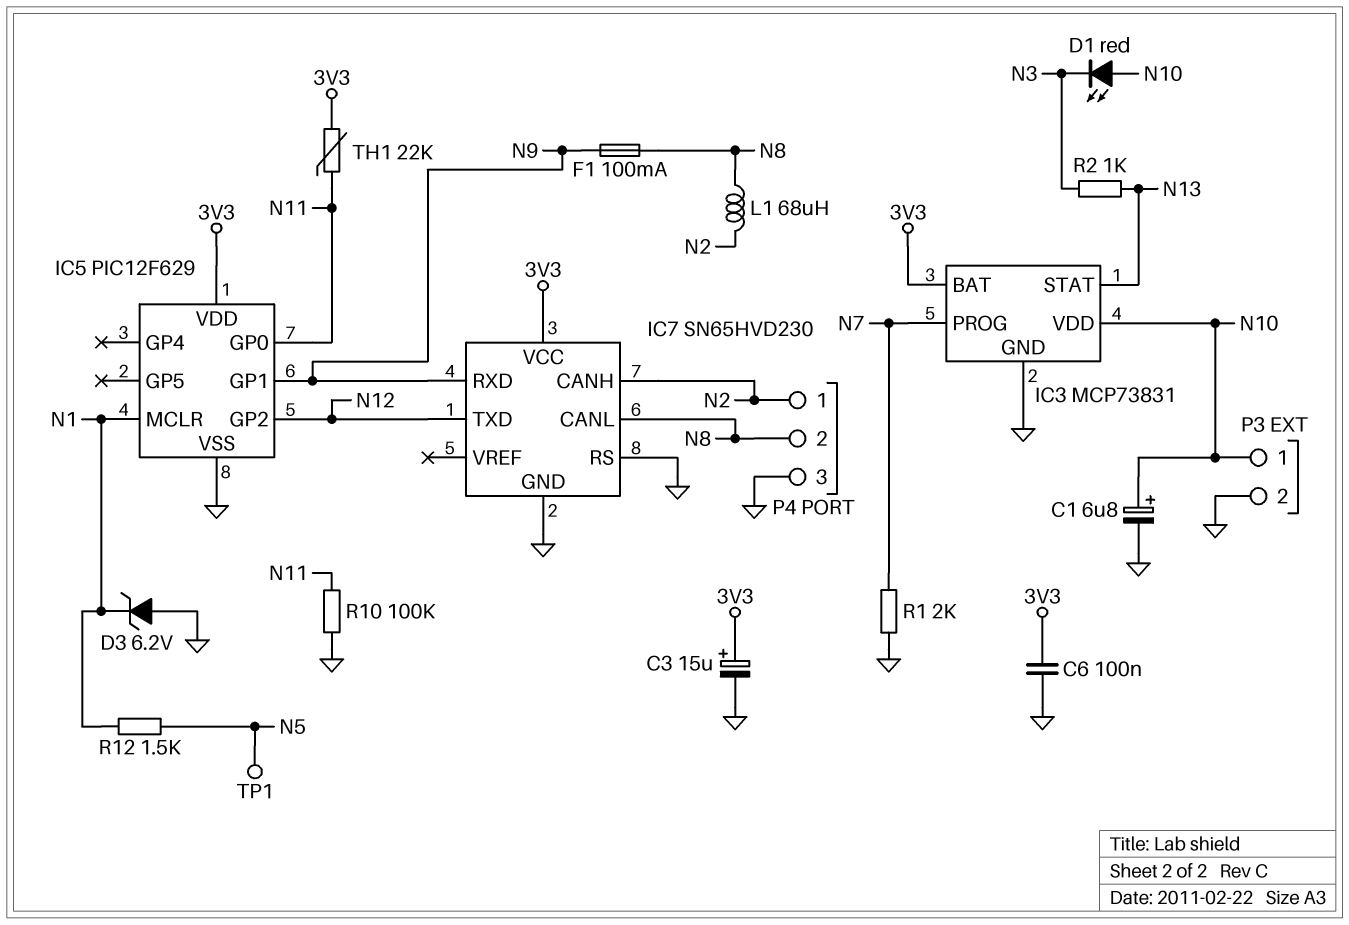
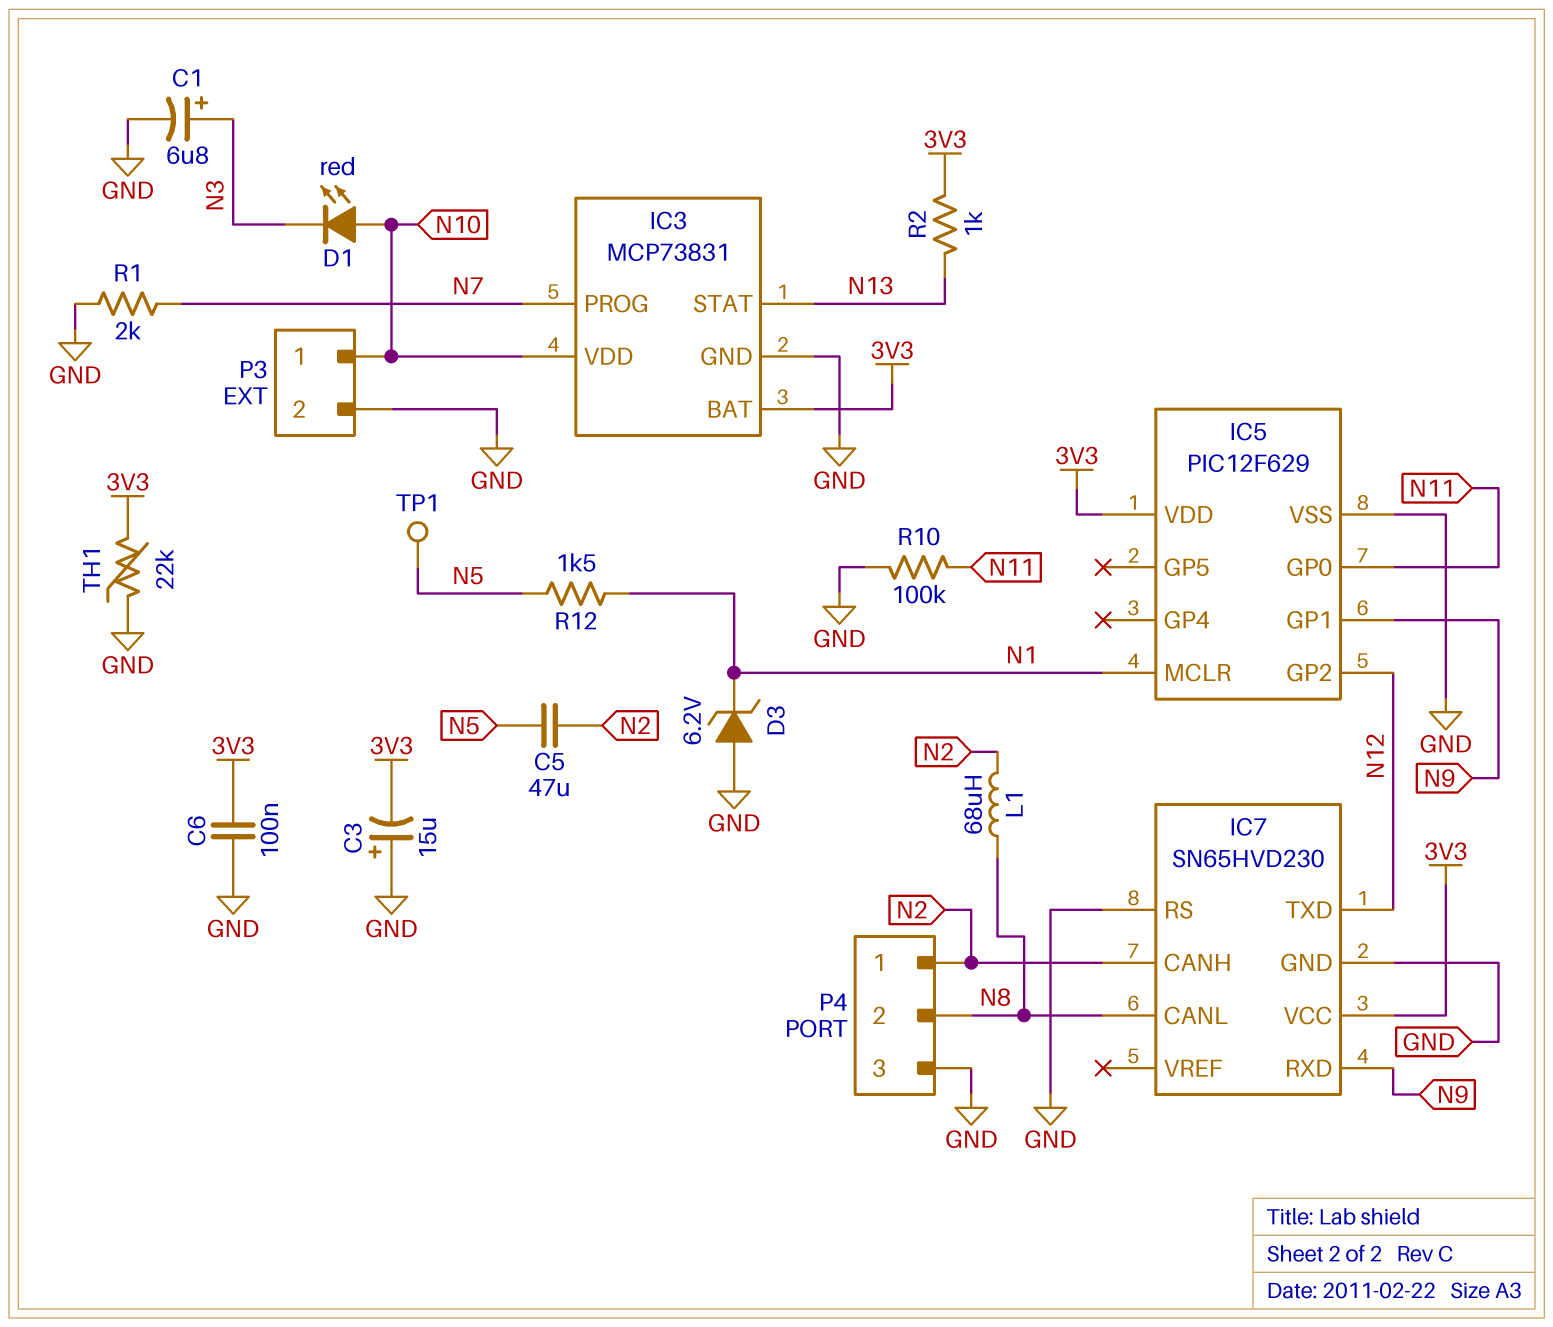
C1: 6.8uF (plus N10, minus GND) -> 6.8uF (plus N3, minus GND)
C3: 15uF (plus 3V3, minus GND) -> 15uF (plus GND, minus 3V3)
C5: none -> 47uF (N2, N5)
F1: 100mA (N8, N9) -> none
R2: 1k (N3, N13) -> 1k (3V3, N13)
TH1: 22k (3V3, N11) -> 22k (3V3, GND)

